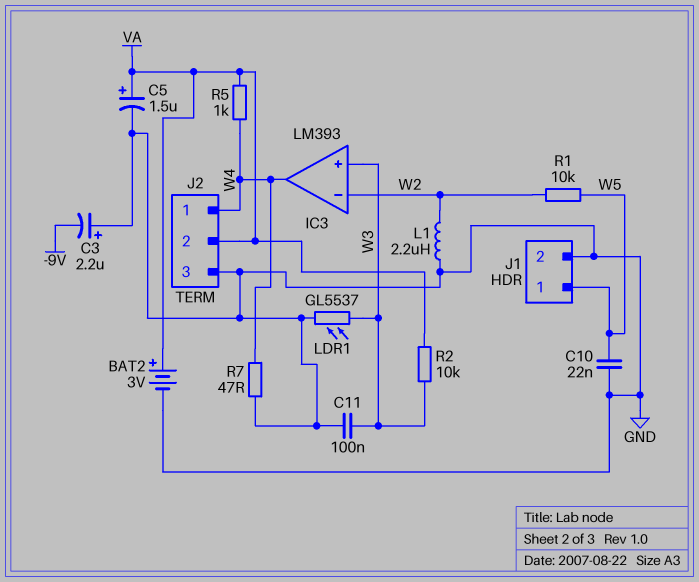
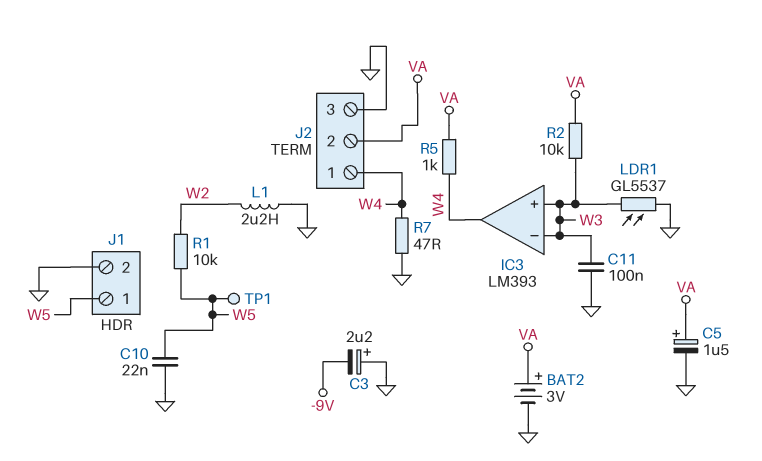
IC3 pin in-: W2 -> W3
TP1: none -> test point (W5)

